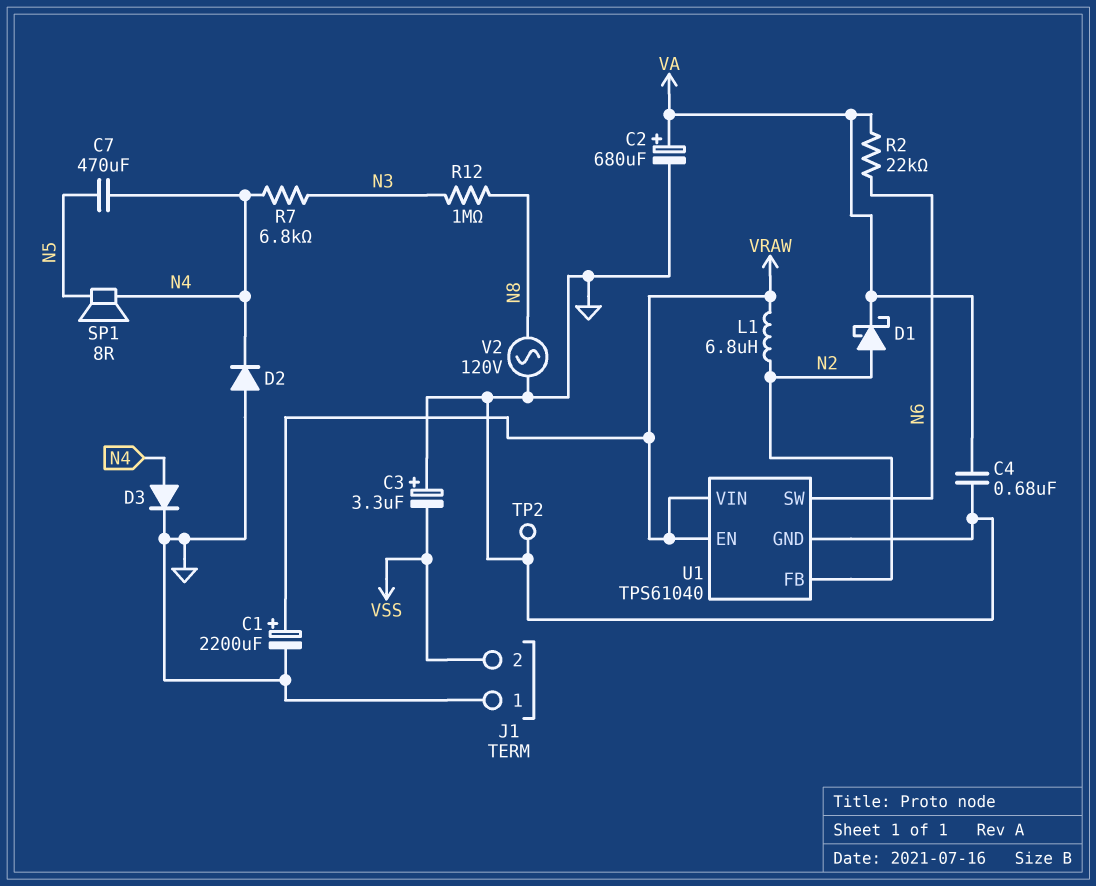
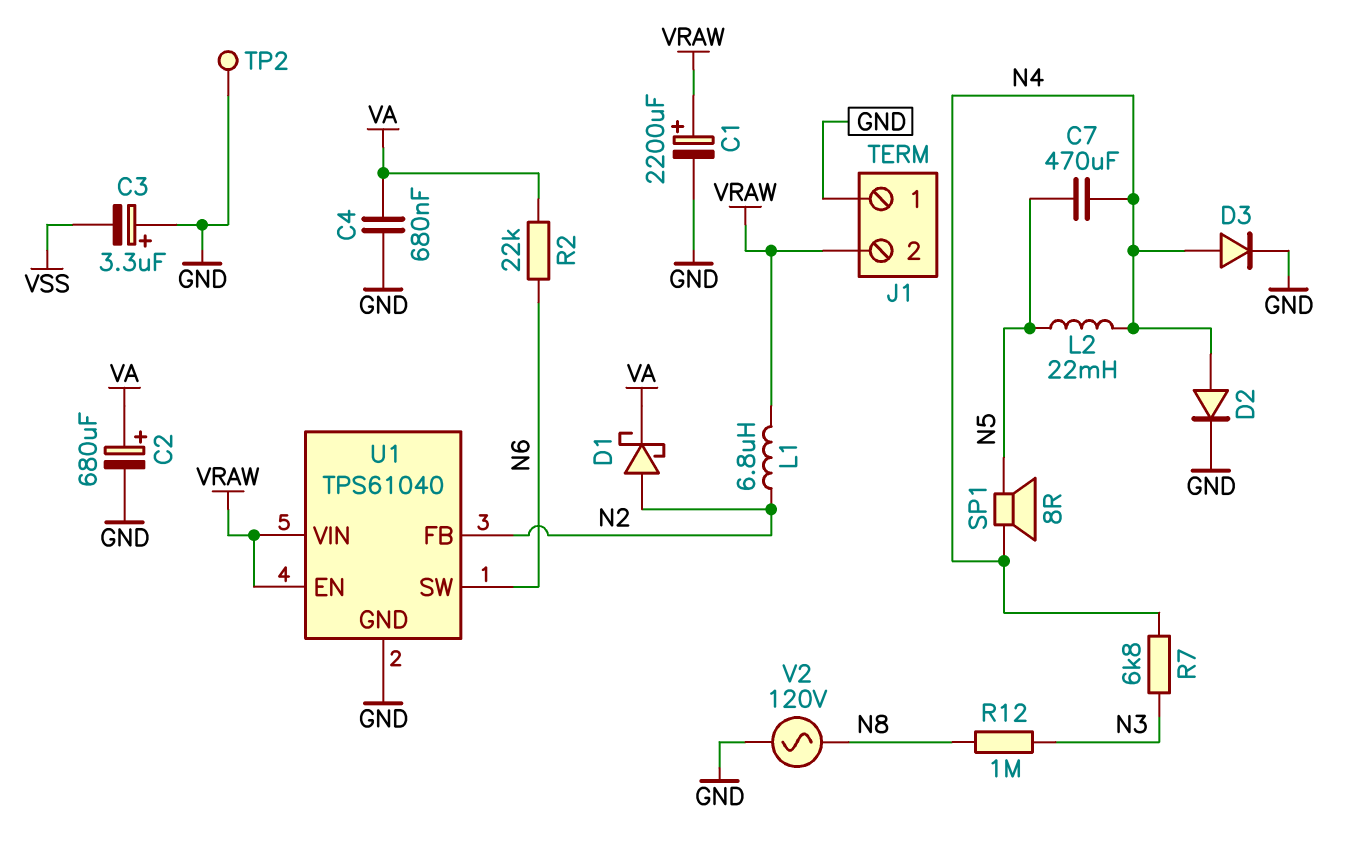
D2: diode (A GND, K N4) -> diode (A N4, K GND)
J1 pin 2: VSS -> VRAW
L2: none -> 22mH (N4, N5)

